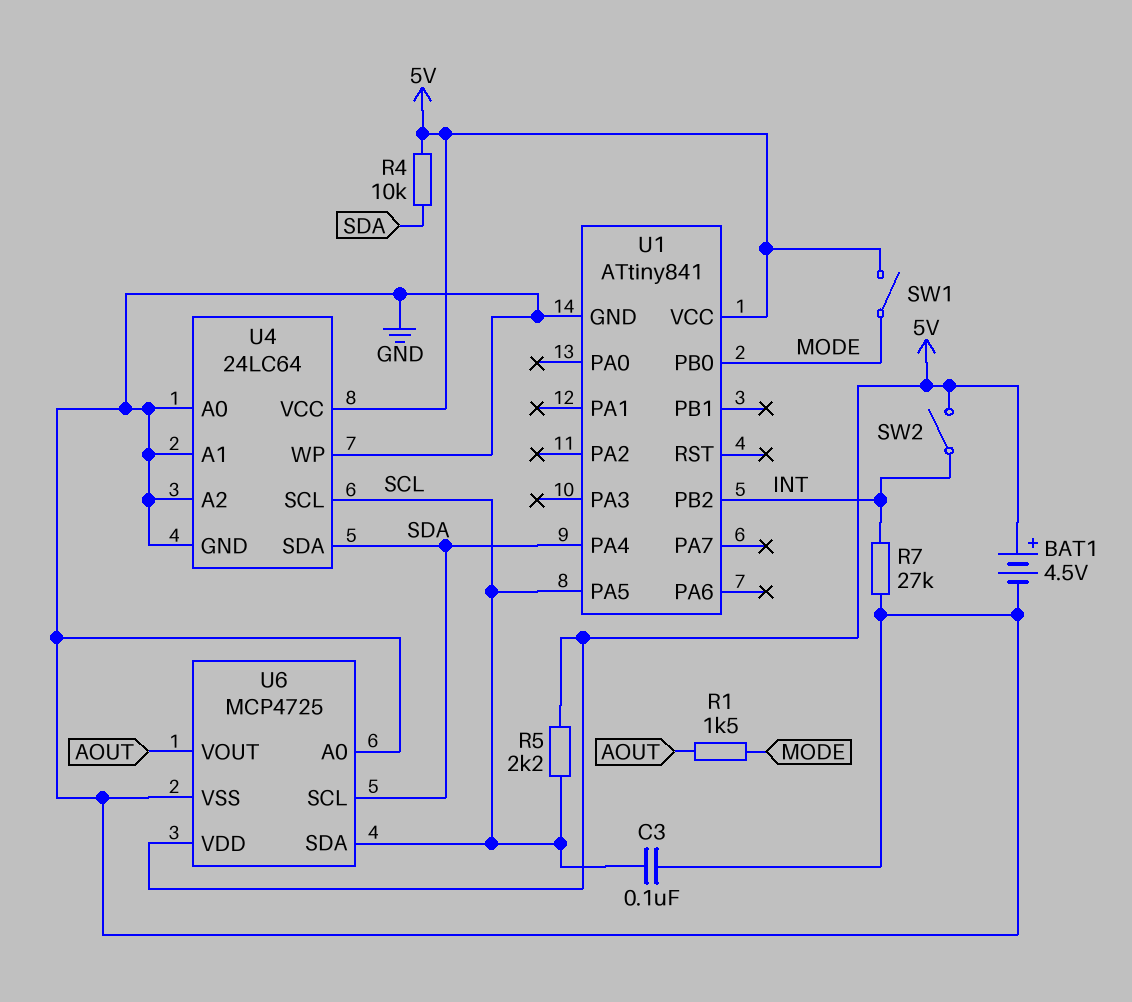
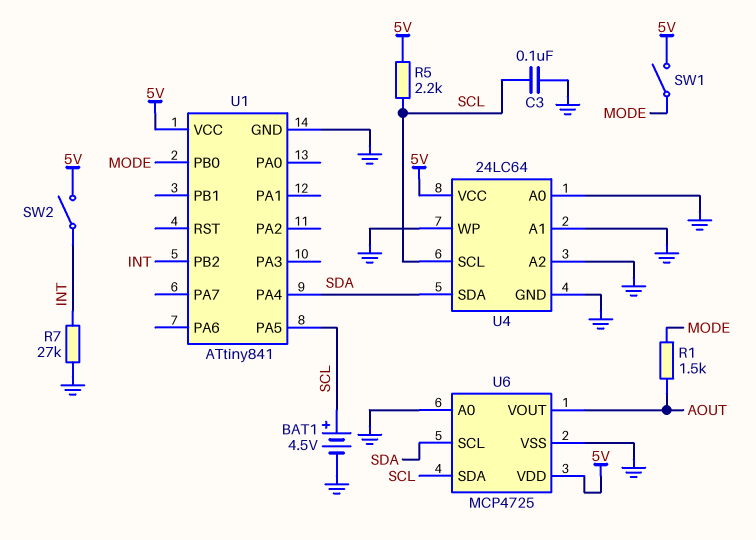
BAT1: 4.5V (plus 5V, minus GND) -> 4.5V (plus SCL, minus GND)
R4: 10k (5V, SDA) -> none

